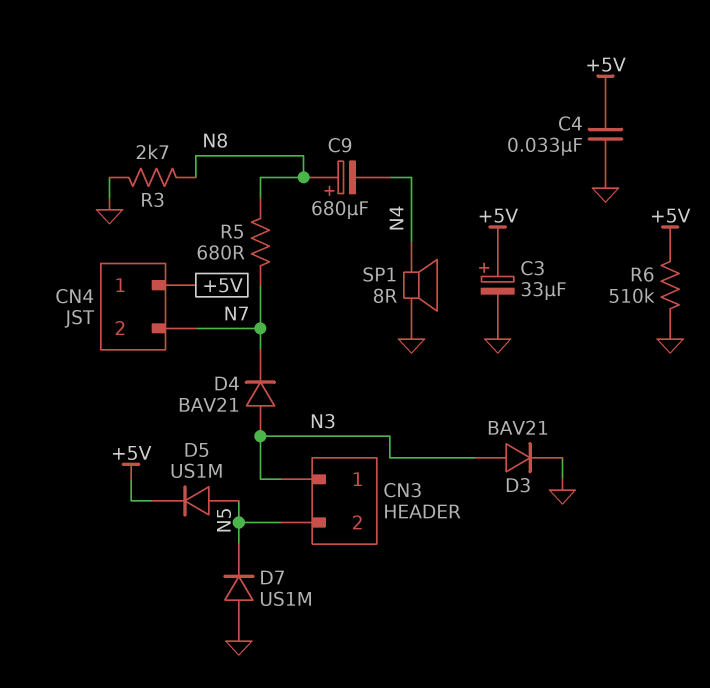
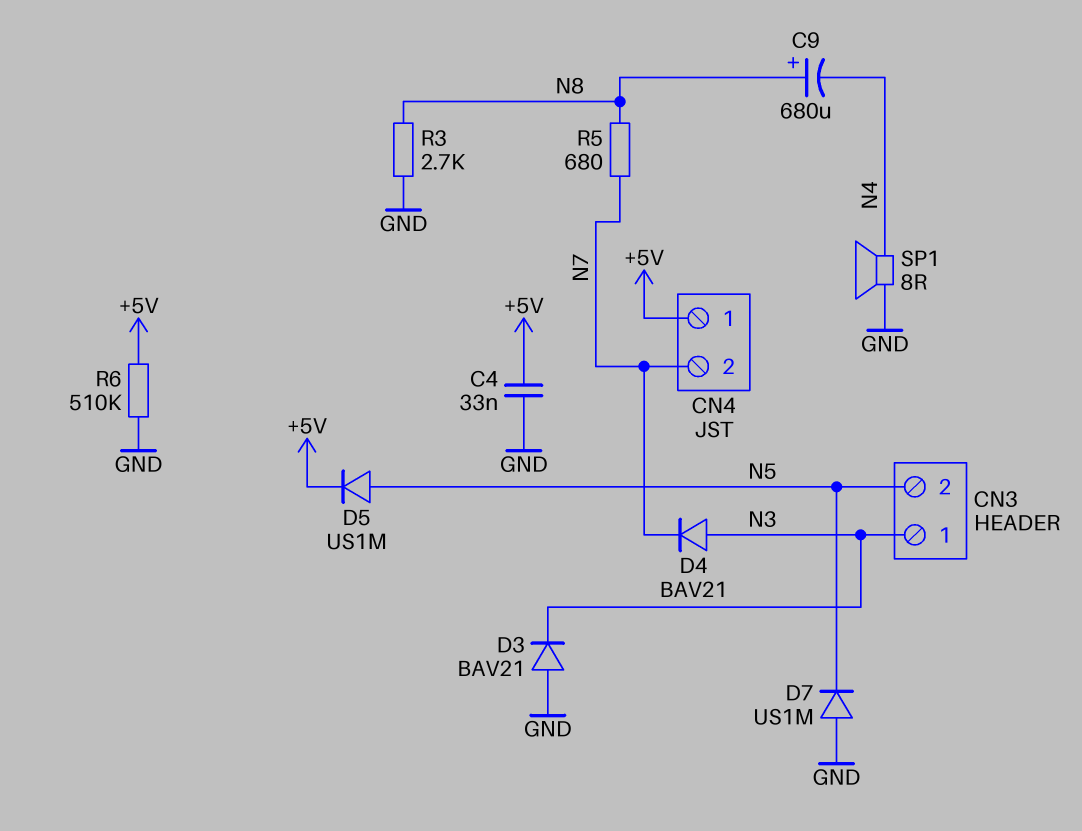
C3: 33uF (plus +5V, minus GND) -> none
D3: diode BAV21 (A N3, K GND) -> diode BAV21 (A GND, K N3)

